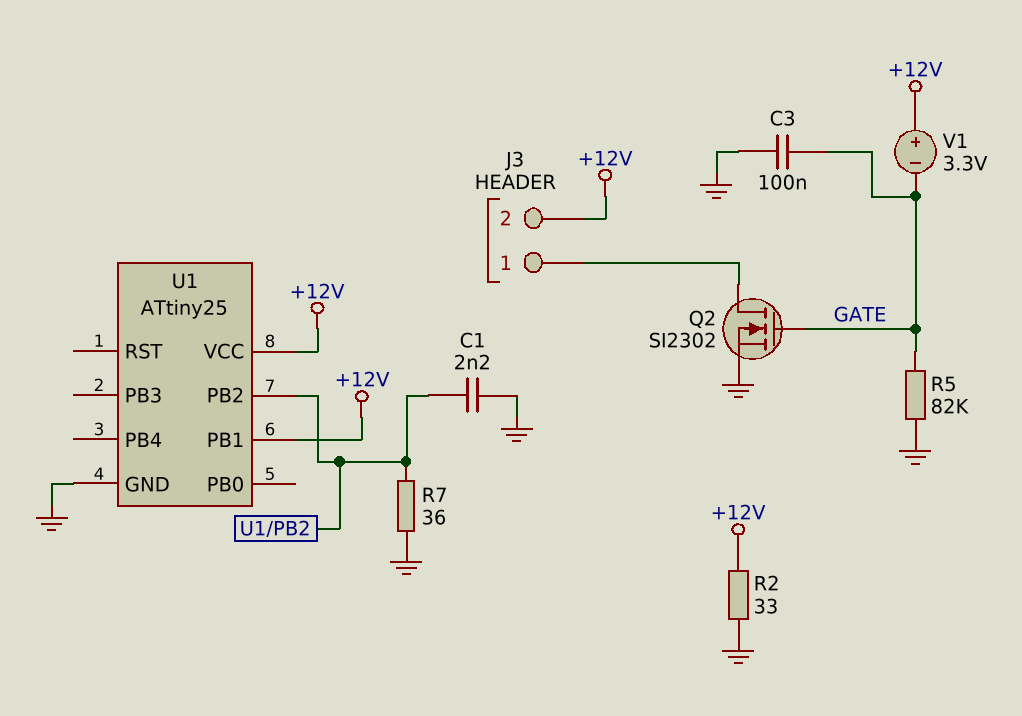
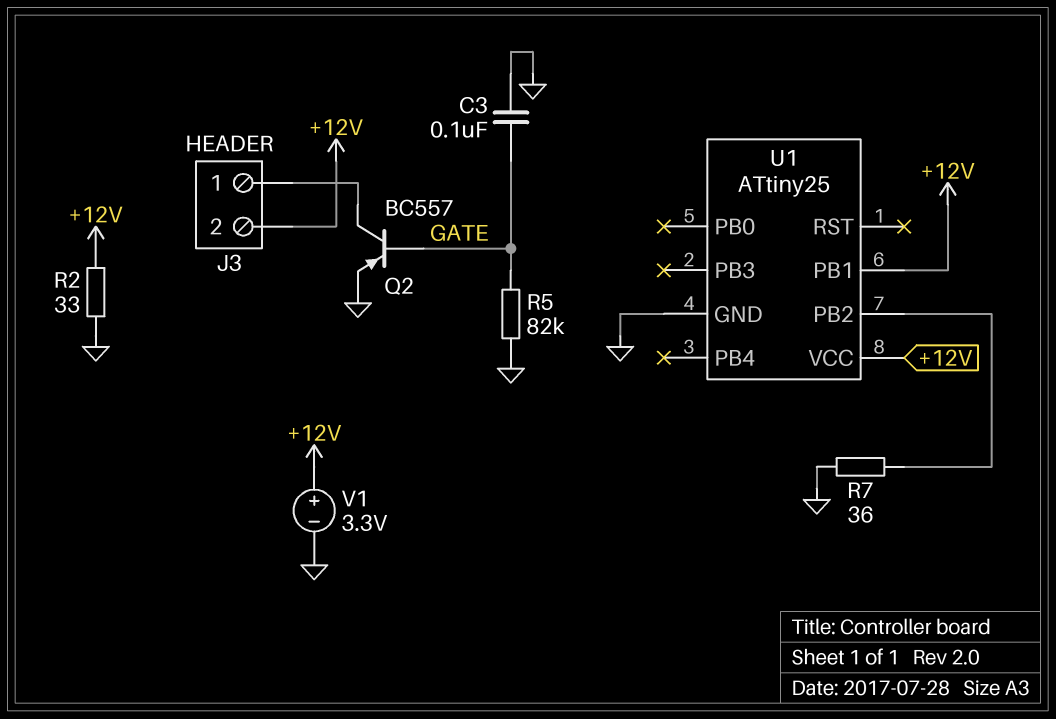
C1: 2.2nF (GND, U1/PB2) -> none
Q2: NMOS SI2302 (G GATE, D J3/1, S GND) -> PNP BC557 (B GATE, C J3/1, E GND)
V1: 3.3V (plus +12V, minus GATE) -> 3.3V (plus +12V, minus GND)

